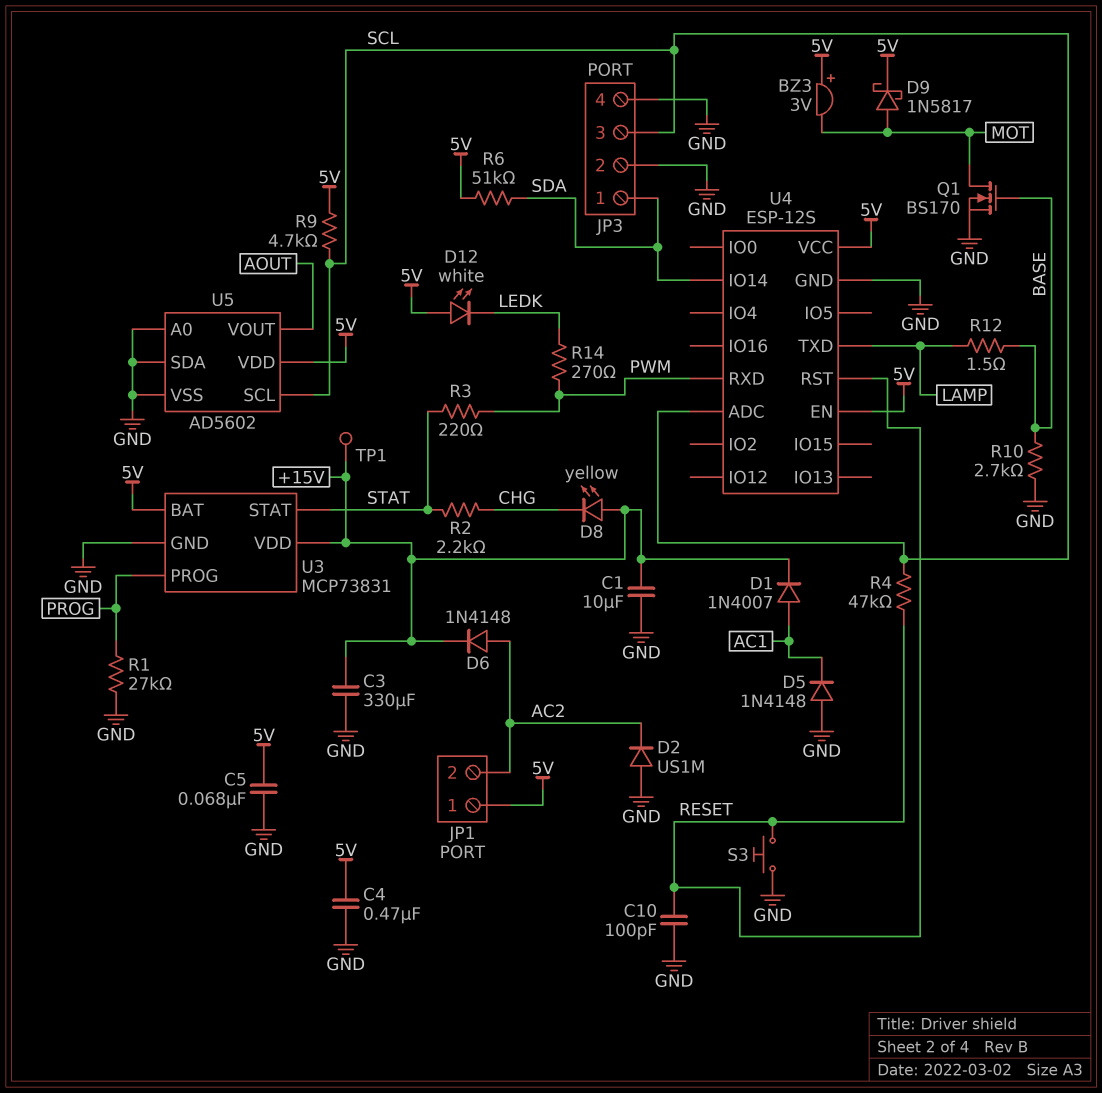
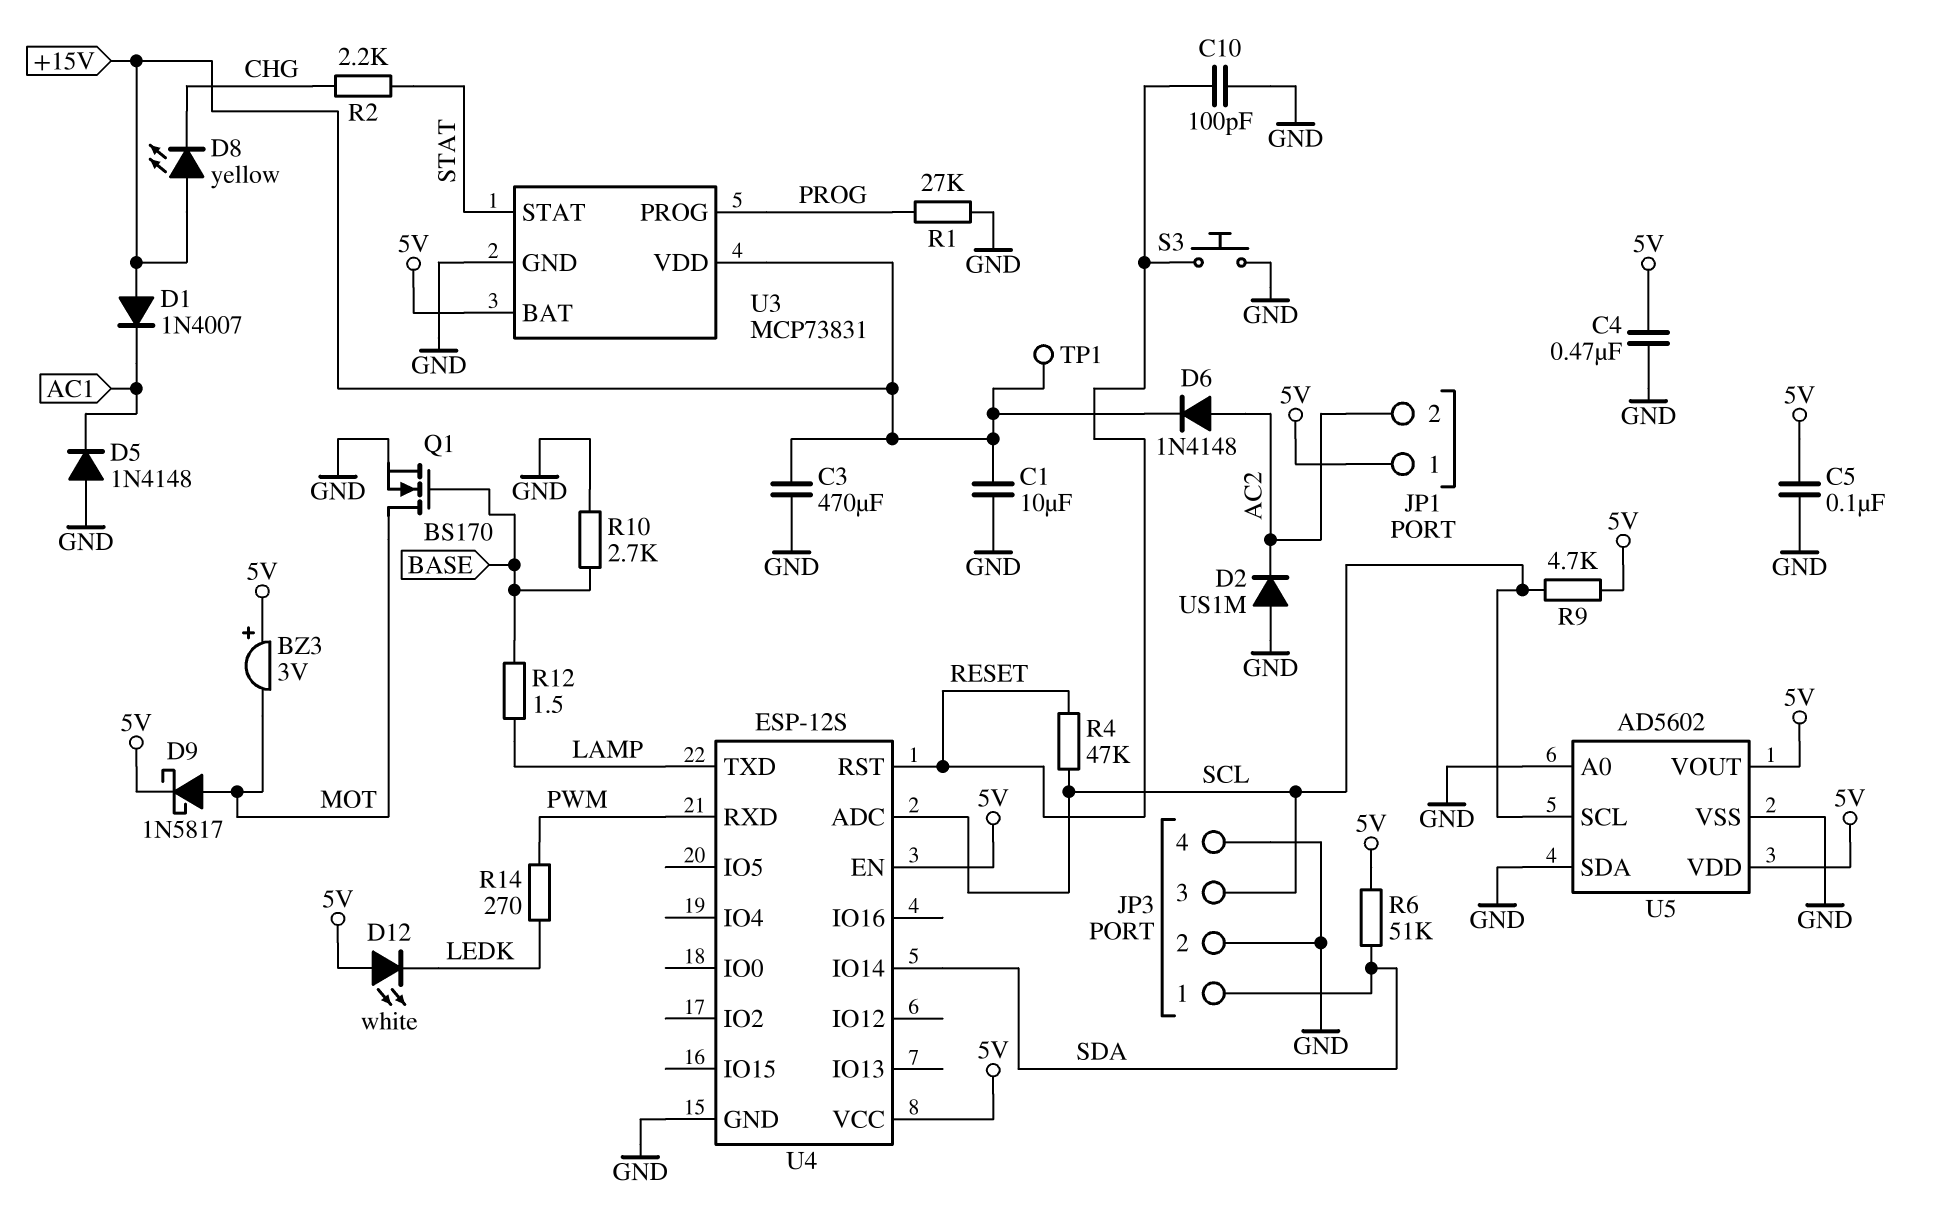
C3: 330uF (+15V, GND) -> 470uF (+15V, GND)
C5: 68nF (5V, GND) -> 100nF (5V, GND)
D1: diode 1N4007 (A AC1, K +15V) -> diode 1N4007 (A +15V, K AC1)
R3: 220 (PWM, STAT) -> none
U5 pin VOUT: AOUT -> 5V

